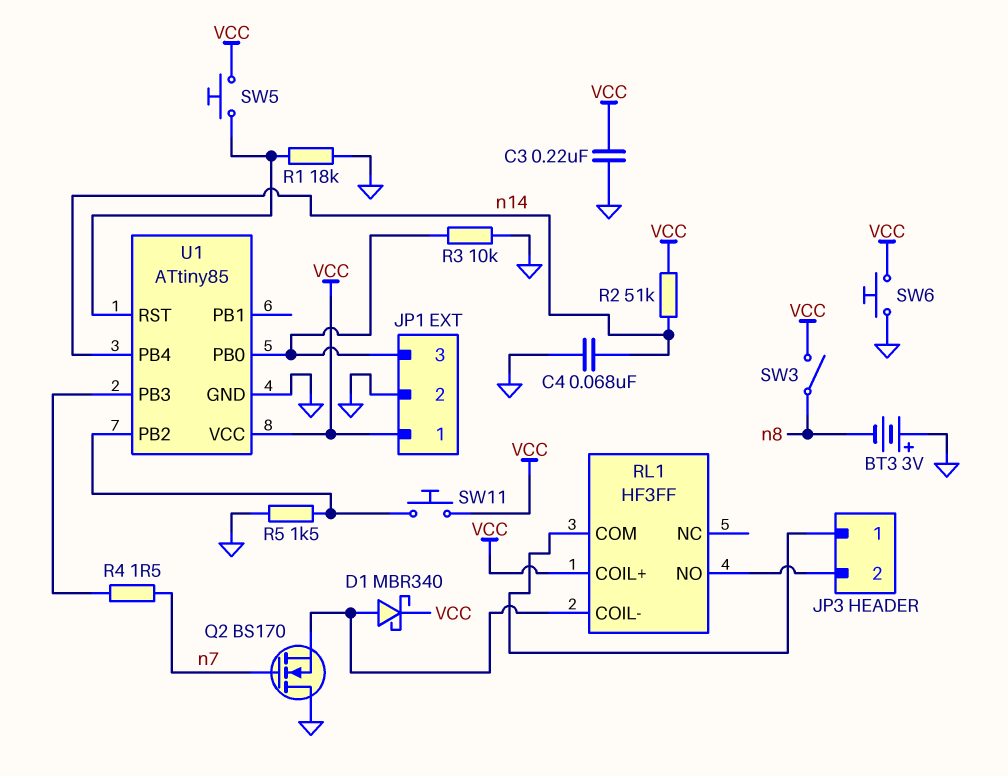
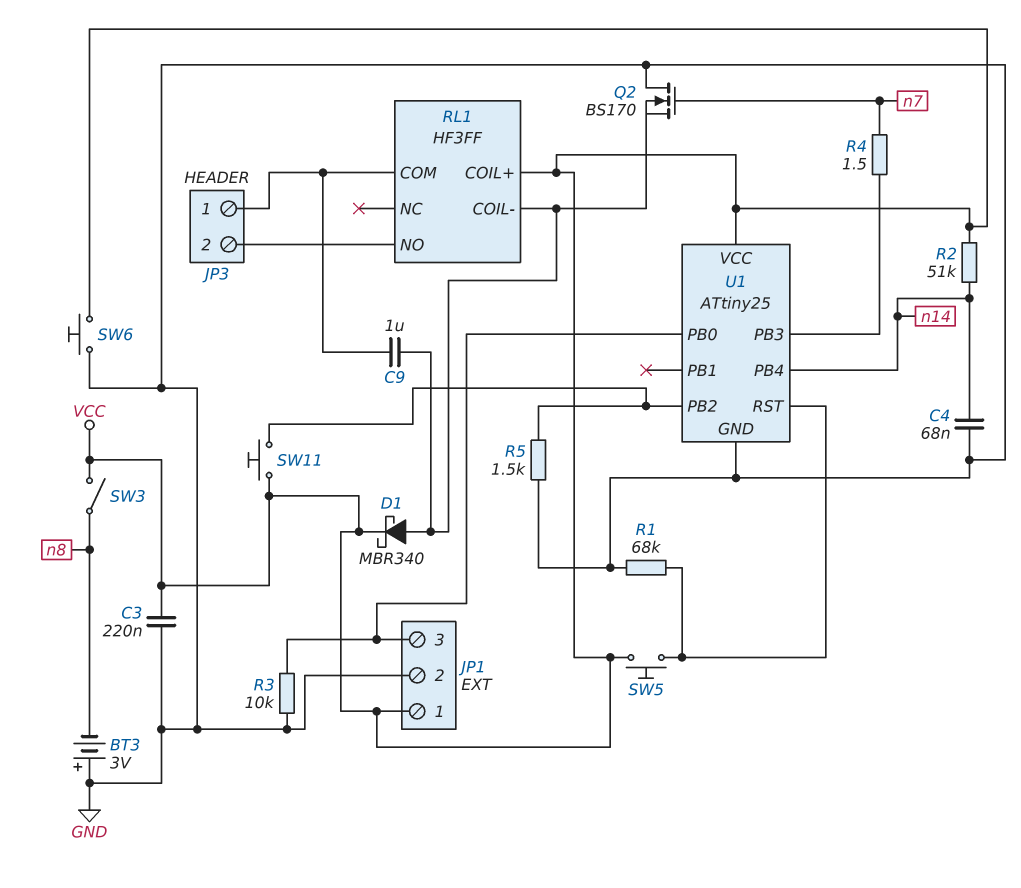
C9: none -> 1uF (JP3/1, RL1/COIL-)
R1: 18k (GND, U1/RST) -> 68k (GND, U1/RST)
U1: ATtiny85 -> ATtiny25

